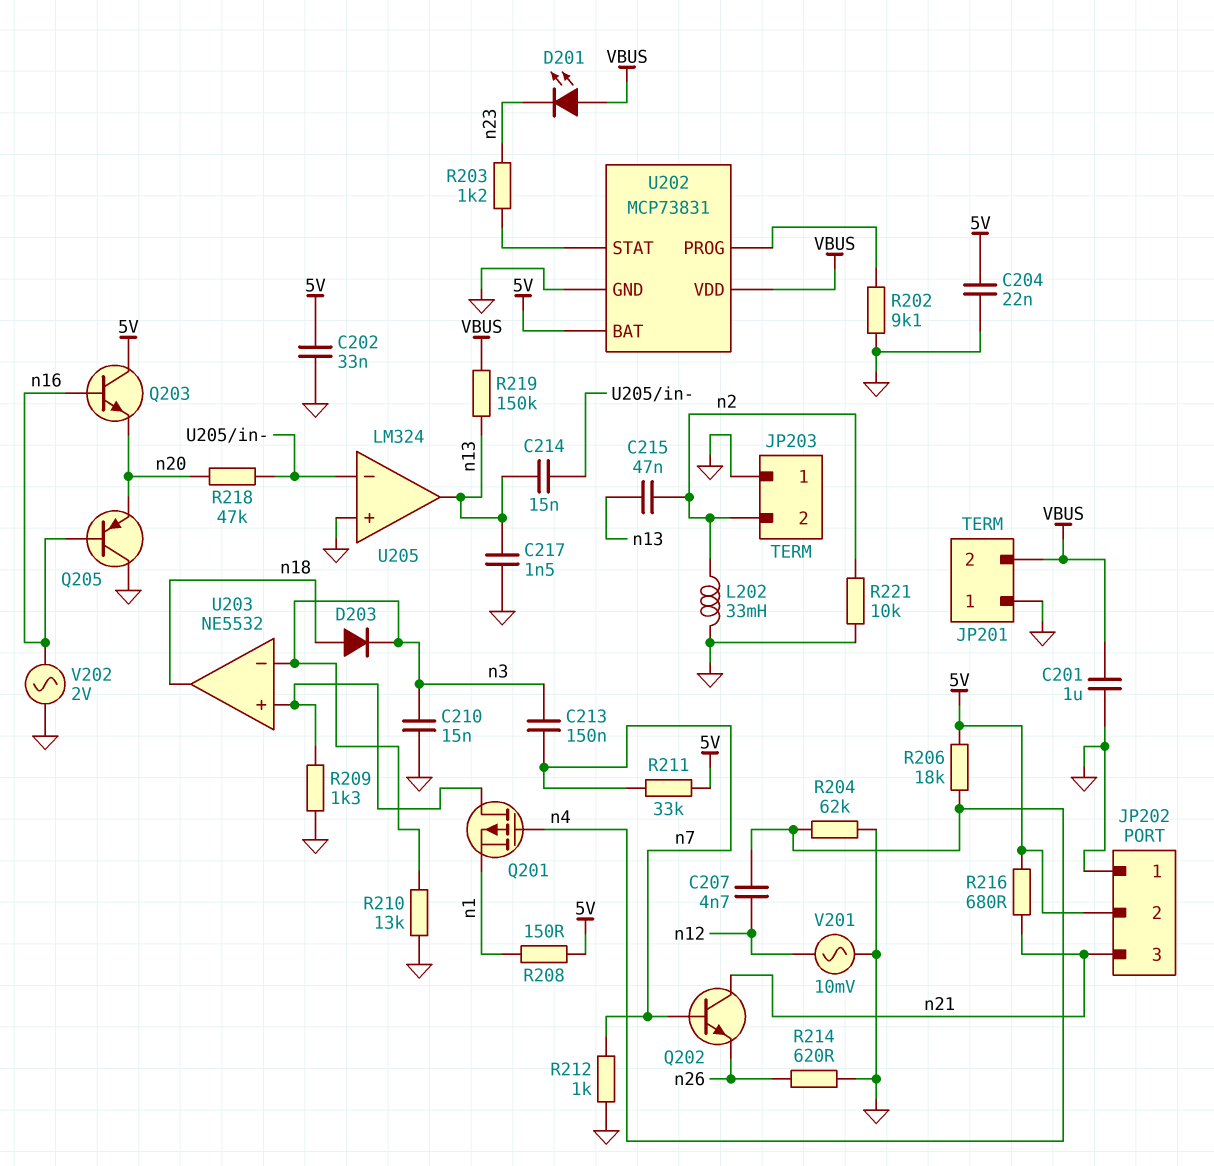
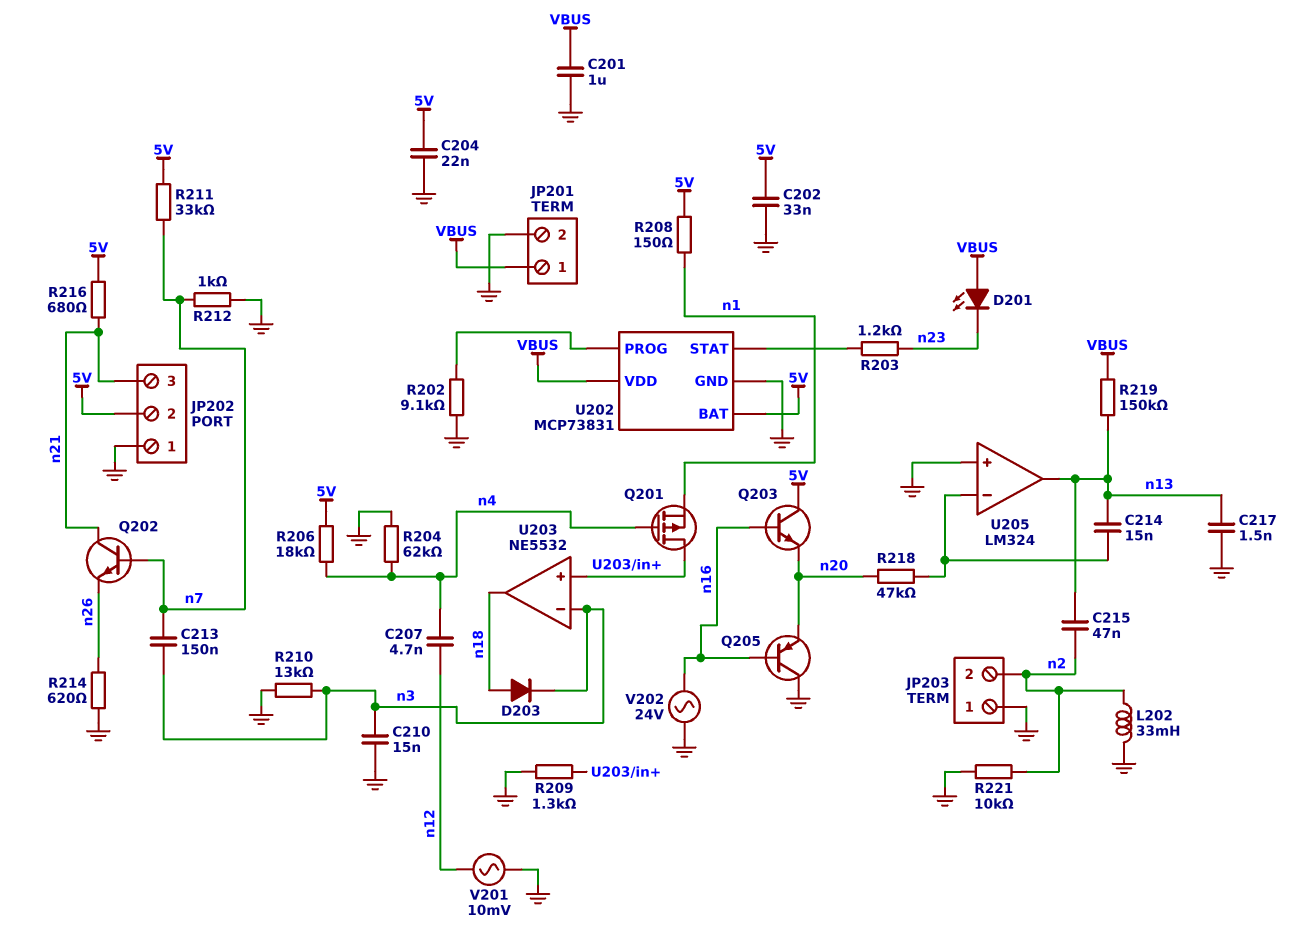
JP201 pin 1: GND -> VBUS
JP201 pin 2: VBUS -> GND
V202: AC 2V (GND, n16) -> AC 24V (GND, n16)

